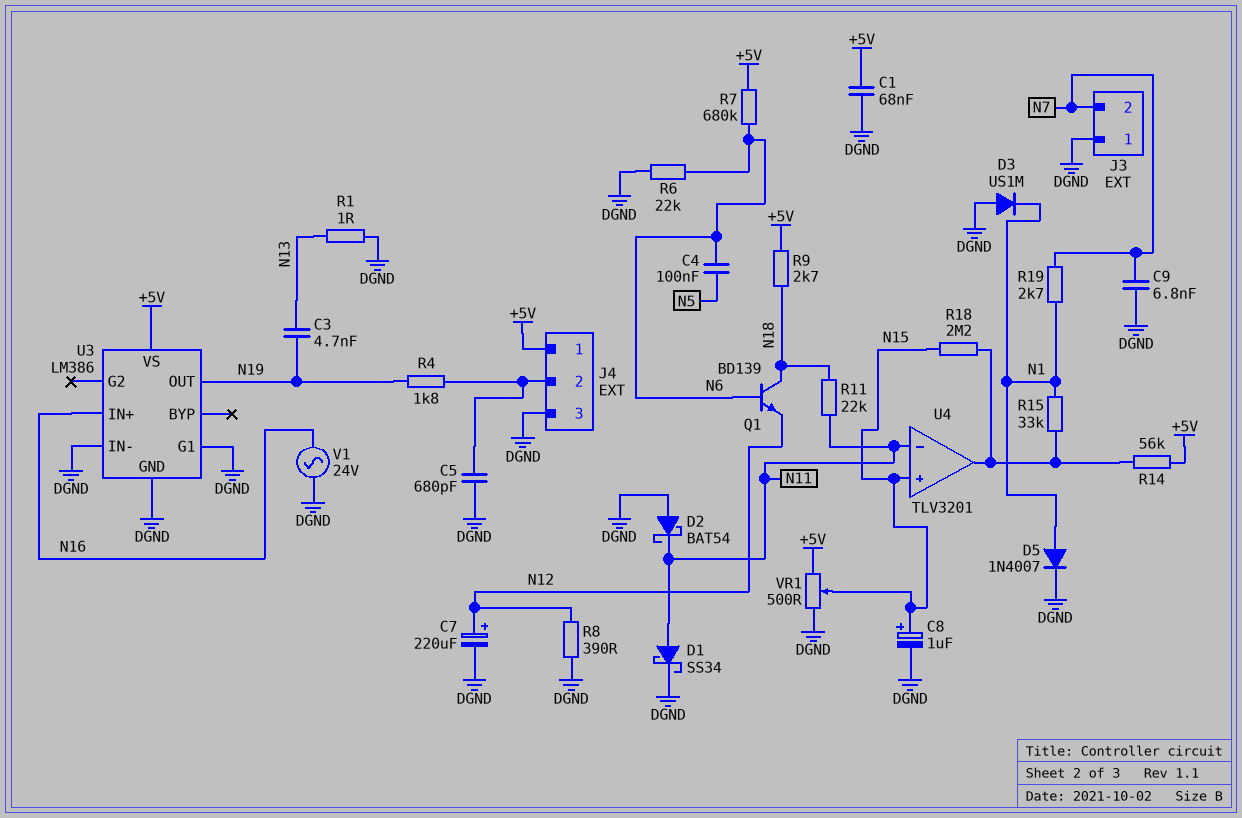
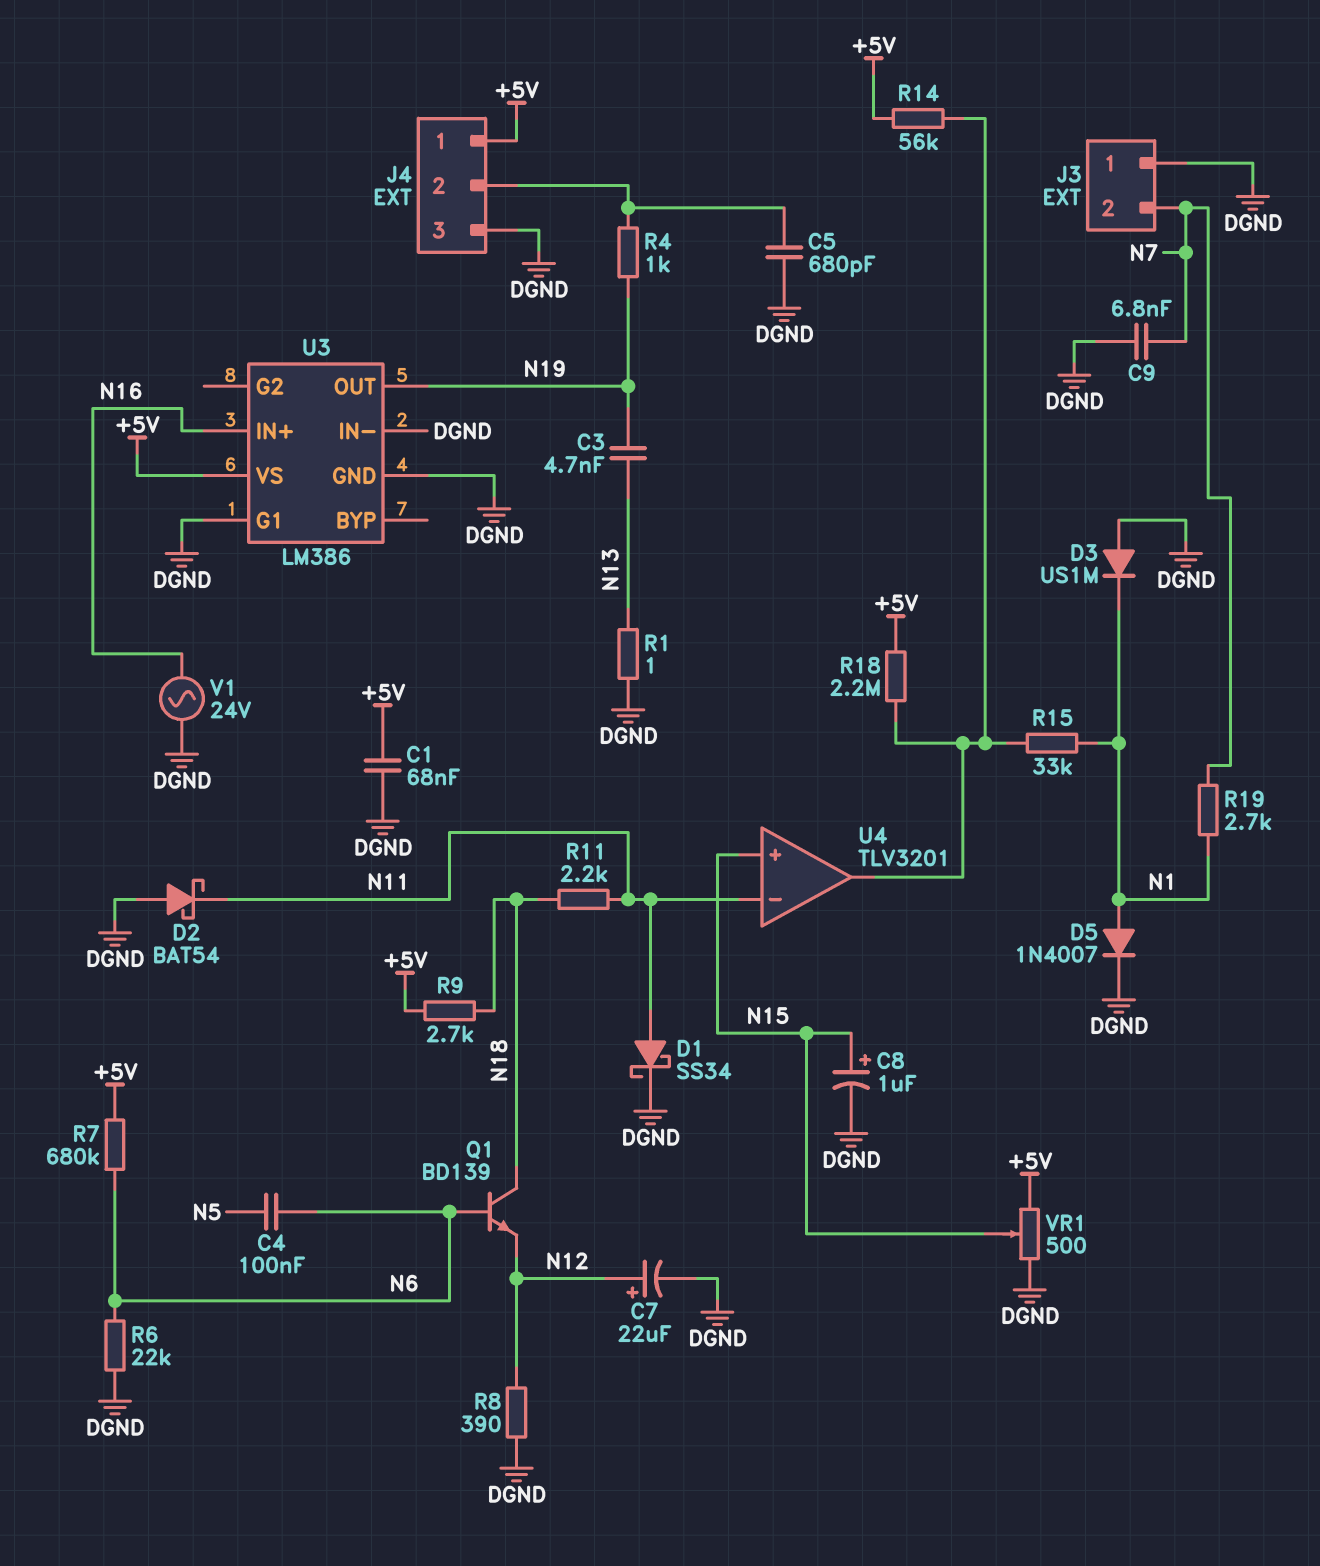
C7: 220uF (plus N12, minus DGND) -> 22uF (plus N12, minus DGND)
R4: 1.8k (J4/2, N19) -> 1k (J4/2, N19)
R11: 22k (N11, N18) -> 2.2k (N11, N18)
R18: 2.2M (N15, U4/out) -> 2.2M (+5V, U4/out)

